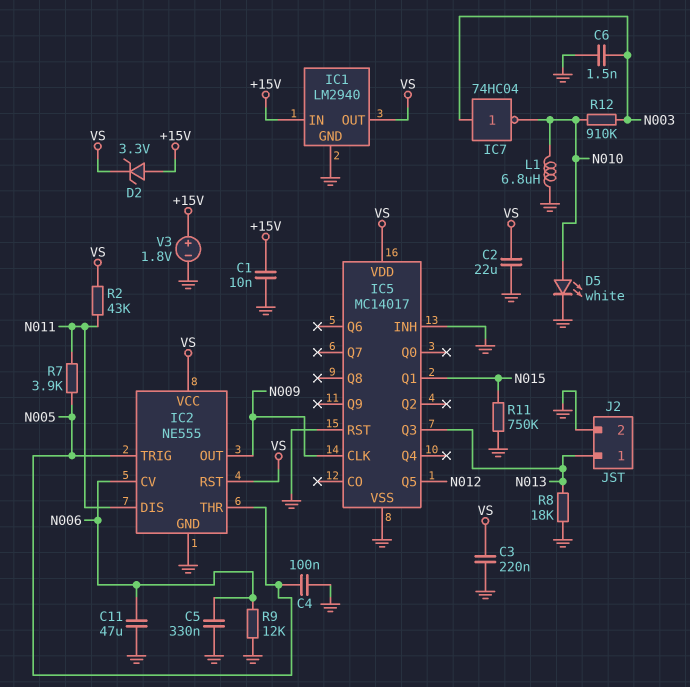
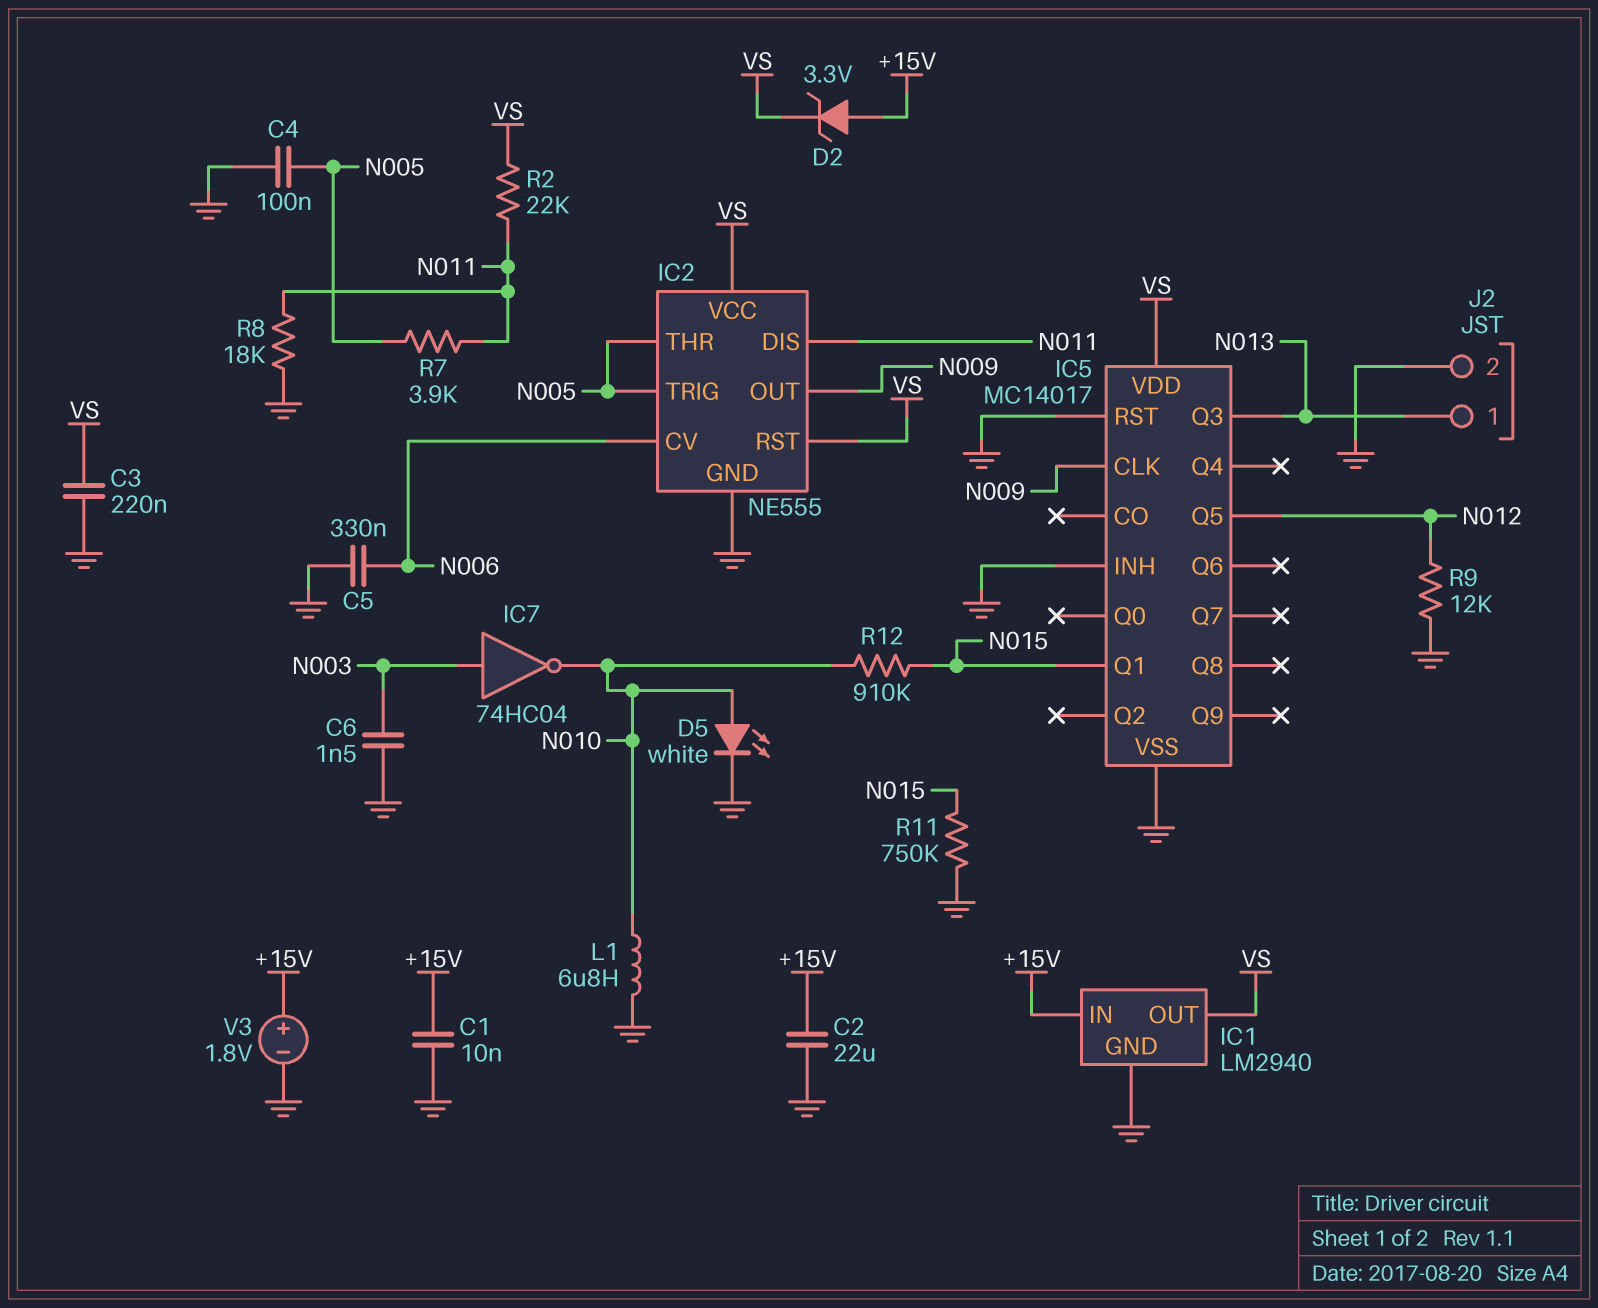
C2: 22uF (GND, VS) -> 22uF (+15V, GND)
C11: 47uF (GND, N006) -> none
R2: 43k (N011, VS) -> 22k (N011, VS)
R8: 18k (GND, N013) -> 18k (GND, N011)
R9: 12k (GND, N006) -> 12k (GND, N012)
R12: 910k (N003, N010) -> 910k (N010, N015)

